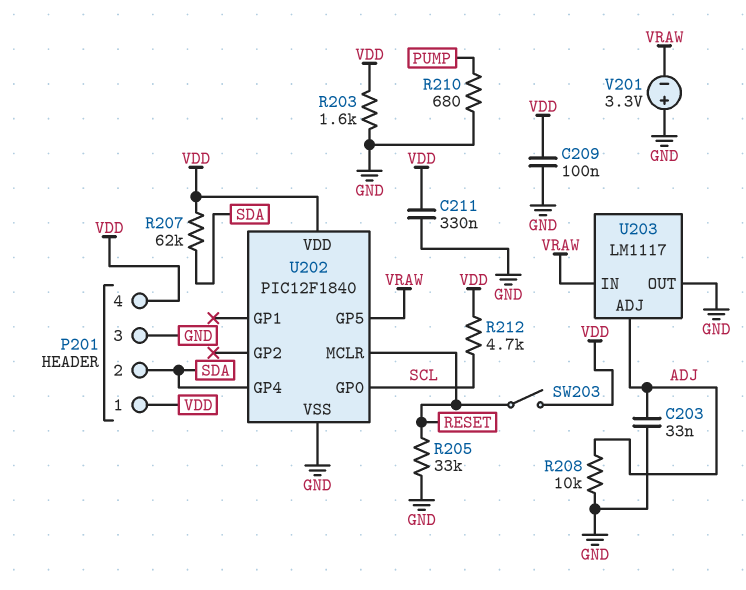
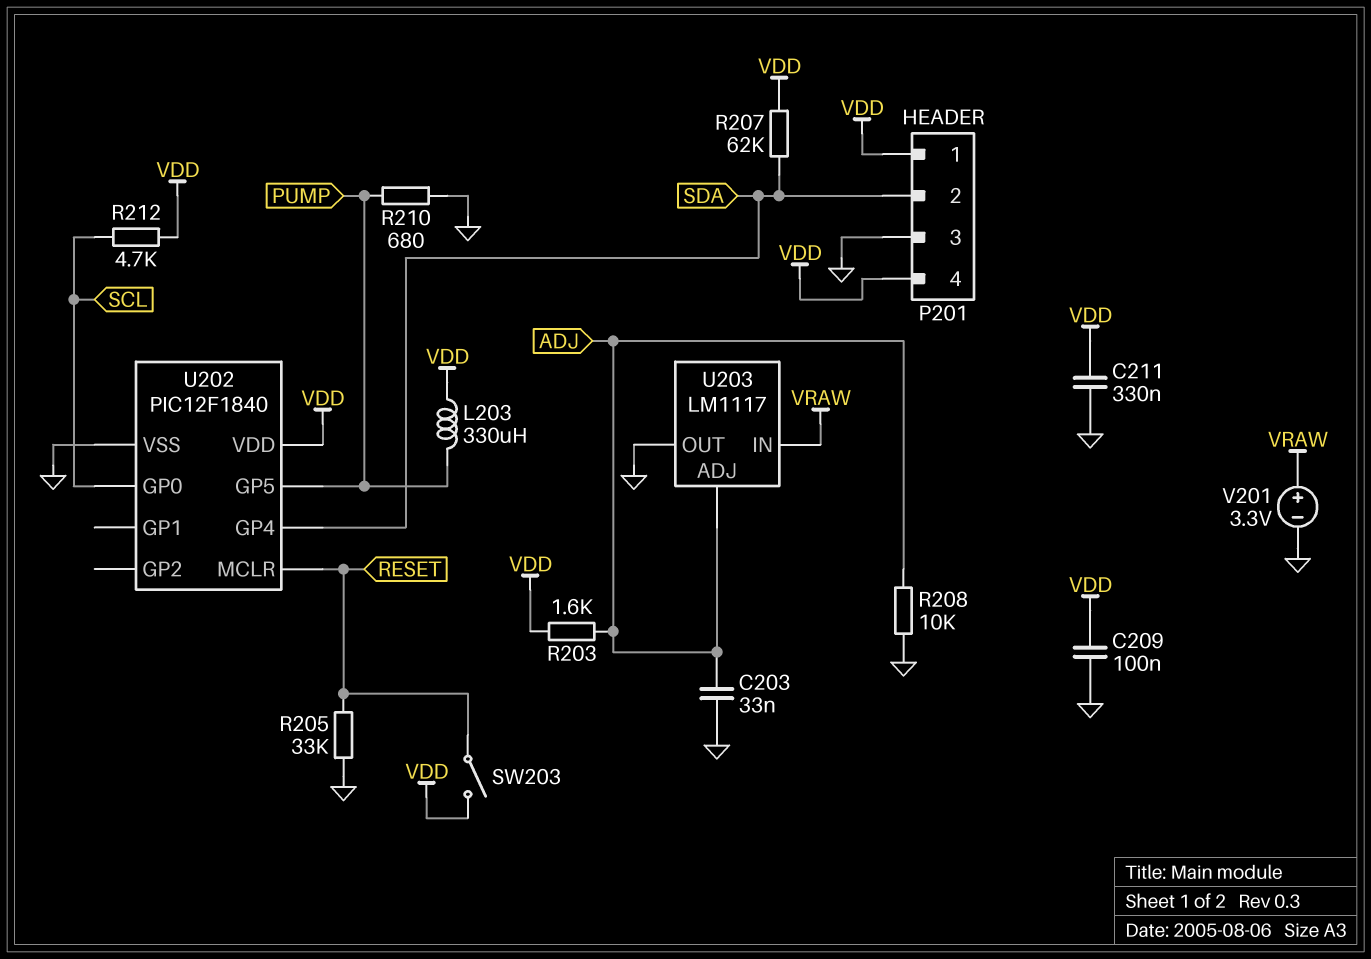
L203: none -> 330uH (PUMP, VDD)
R203: 1.6k (GND, VDD) -> 1.6k (ADJ, VDD)
U202 pin GP5: VRAW -> PUMP
V201: 3.3V (plus GND, minus VRAW) -> 3.3V (plus VRAW, minus GND)

